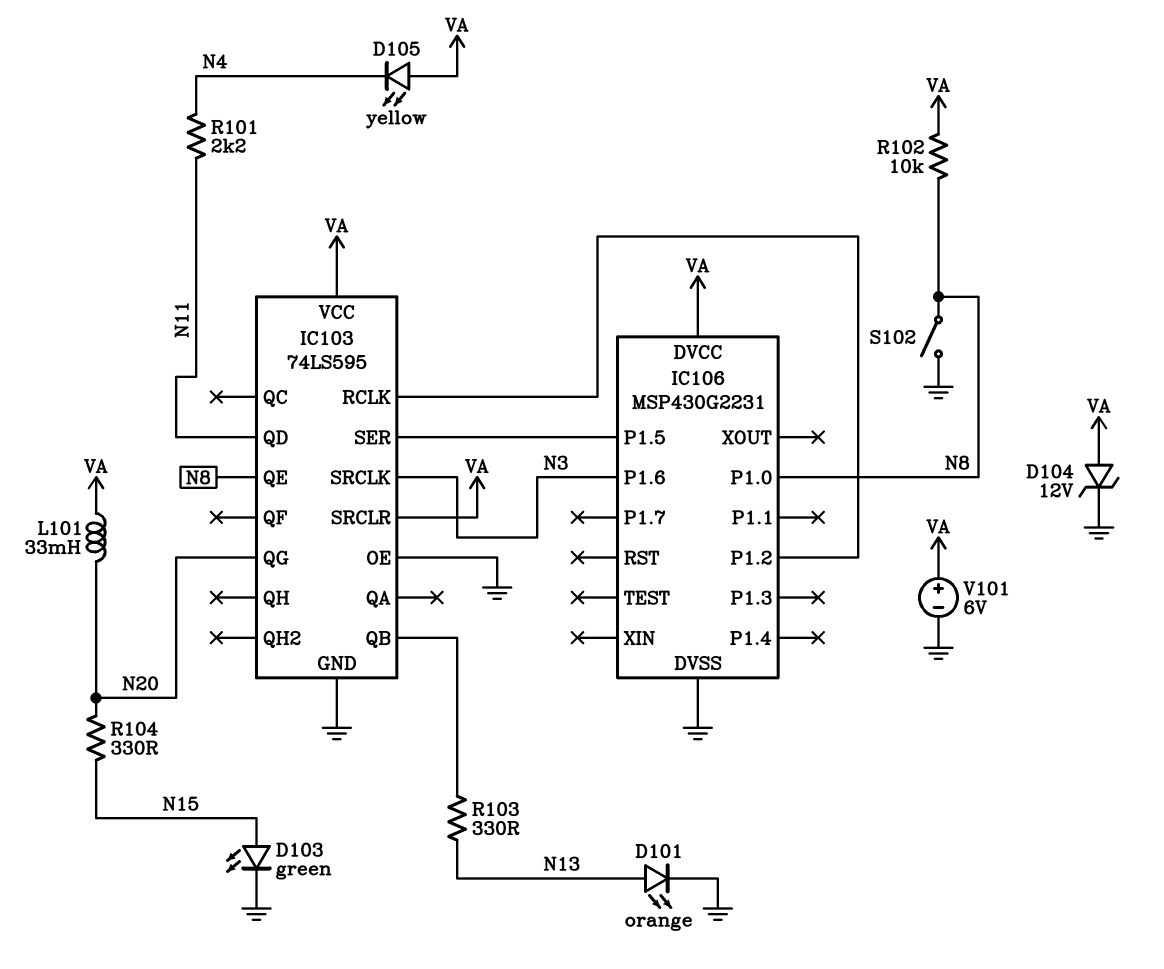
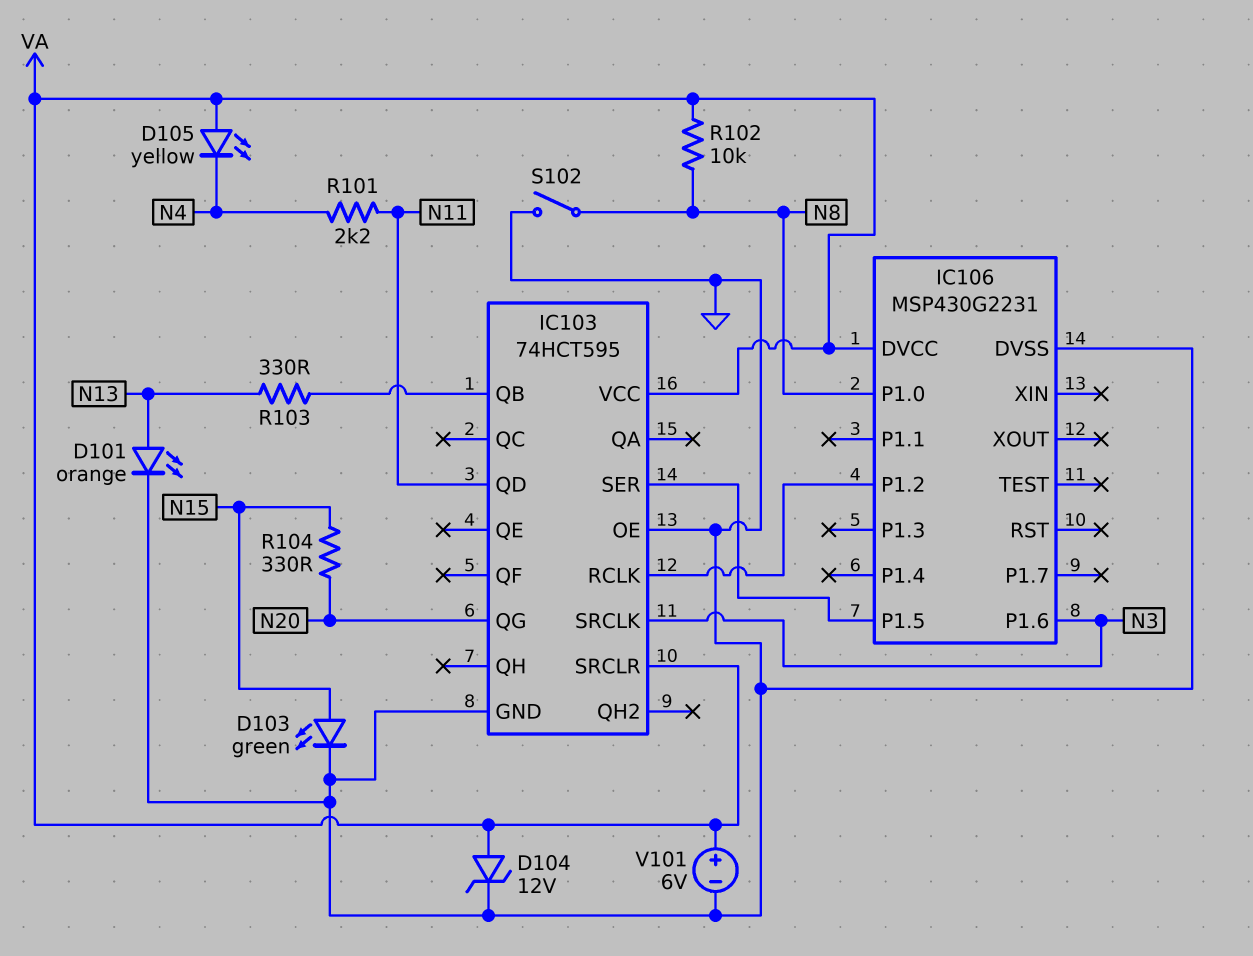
IC103: 74LS595 -> 74HCT595
IC103 pin QE: N8 -> none
L101: 33mH (N20, VA) -> none

